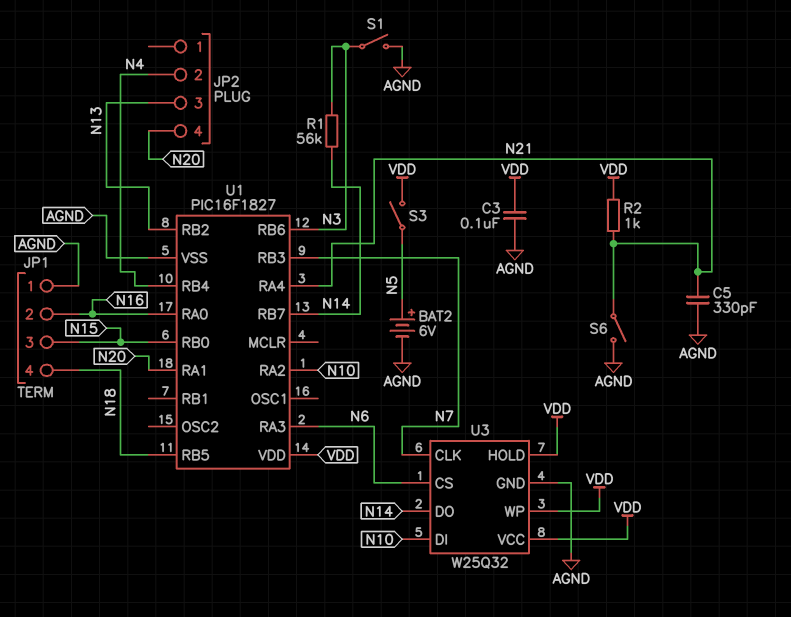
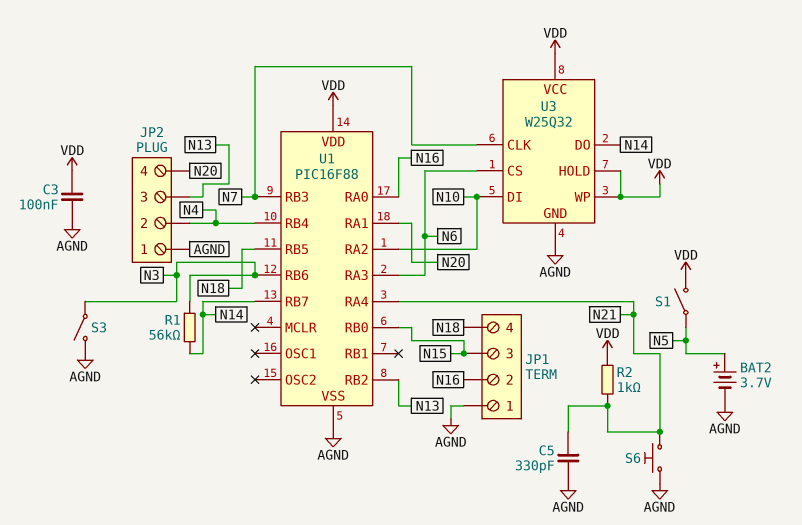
BAT2: 6V (plus N5, minus AGND) -> 3.7V (plus N5, minus AGND)
JP2 pin 1: none -> AGND
S1: switch (AGND, N3) -> switch (N5, VDD)
S3: switch (N5, VDD) -> switch (AGND, N3)
S6: switch (AGND, N21) -> button (AGND, N21)
U1: PIC16F1827 -> PIC16F88

